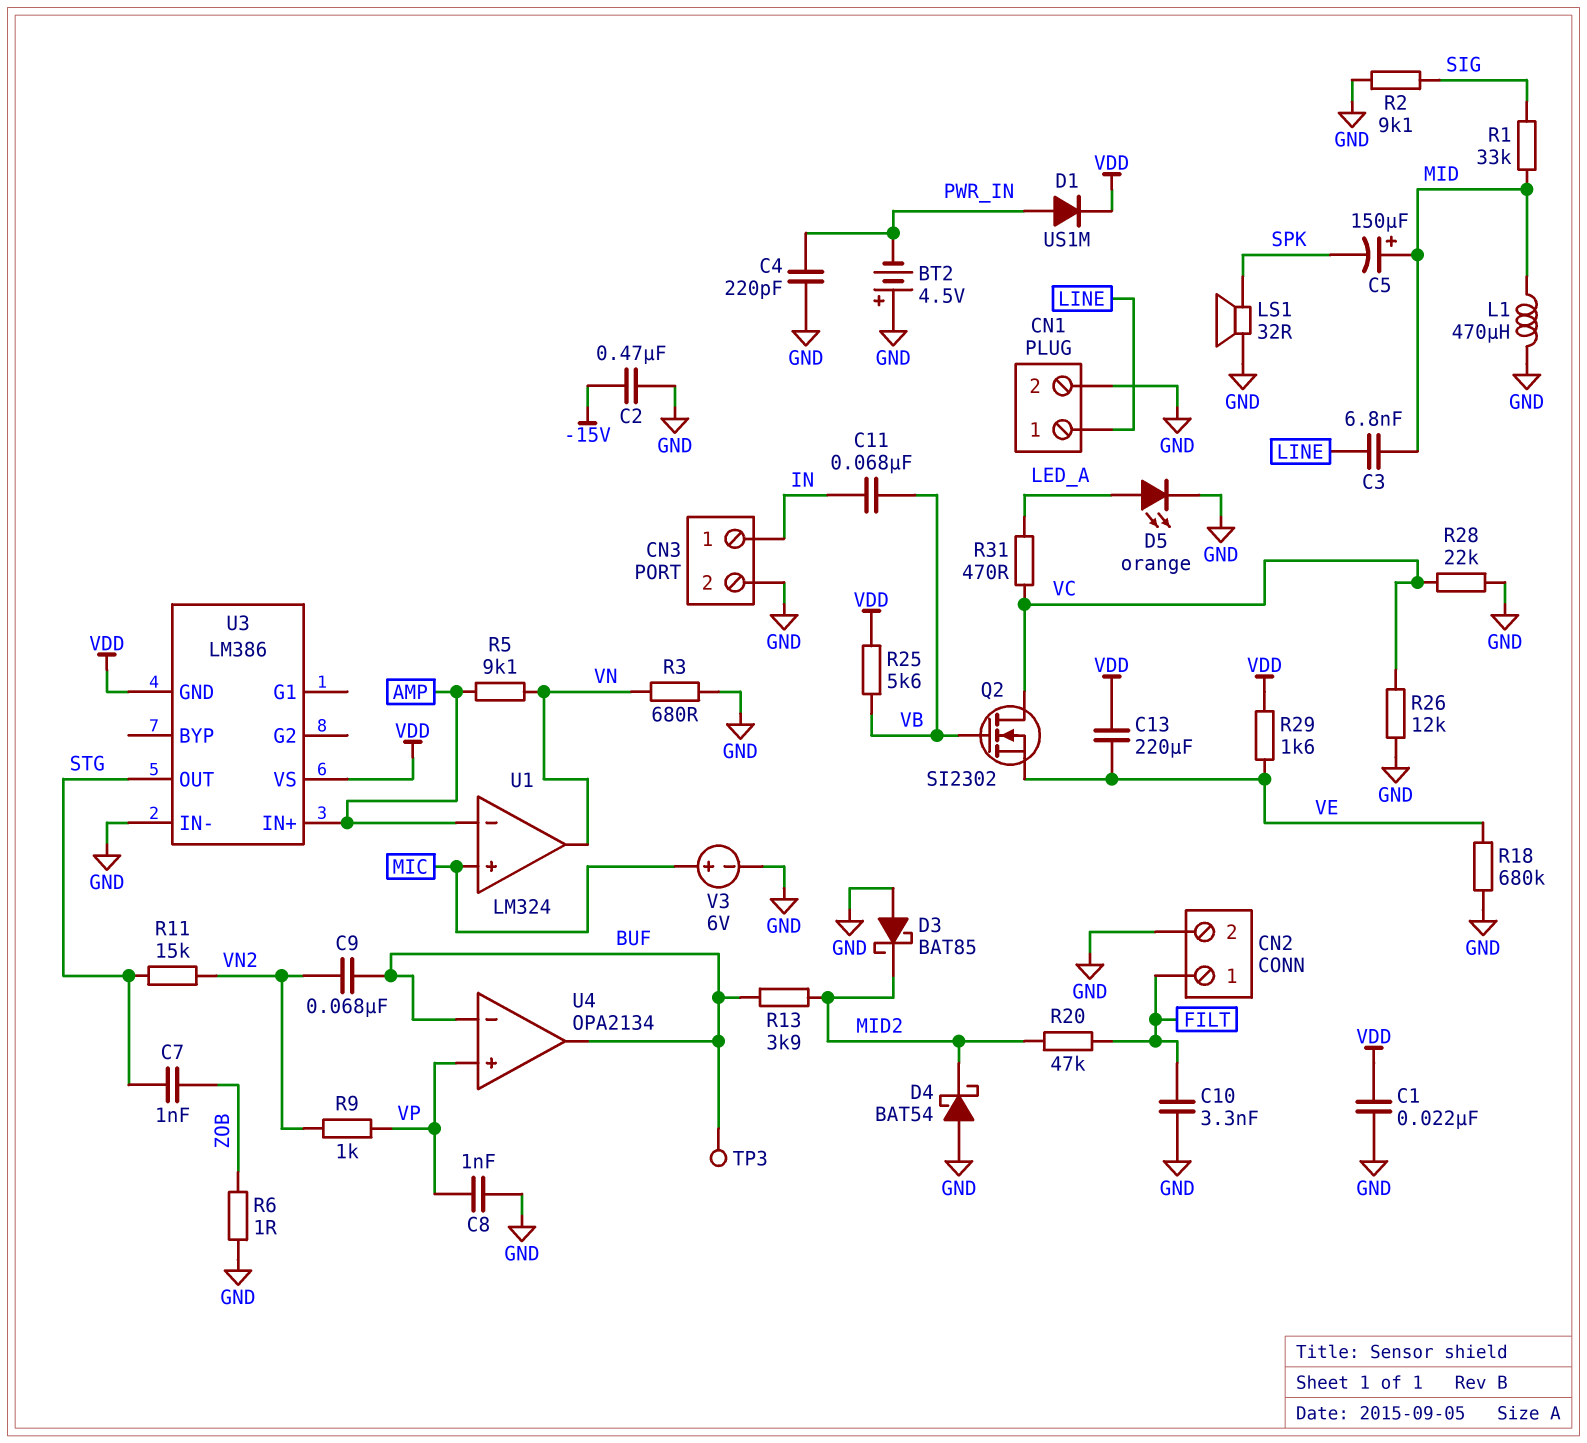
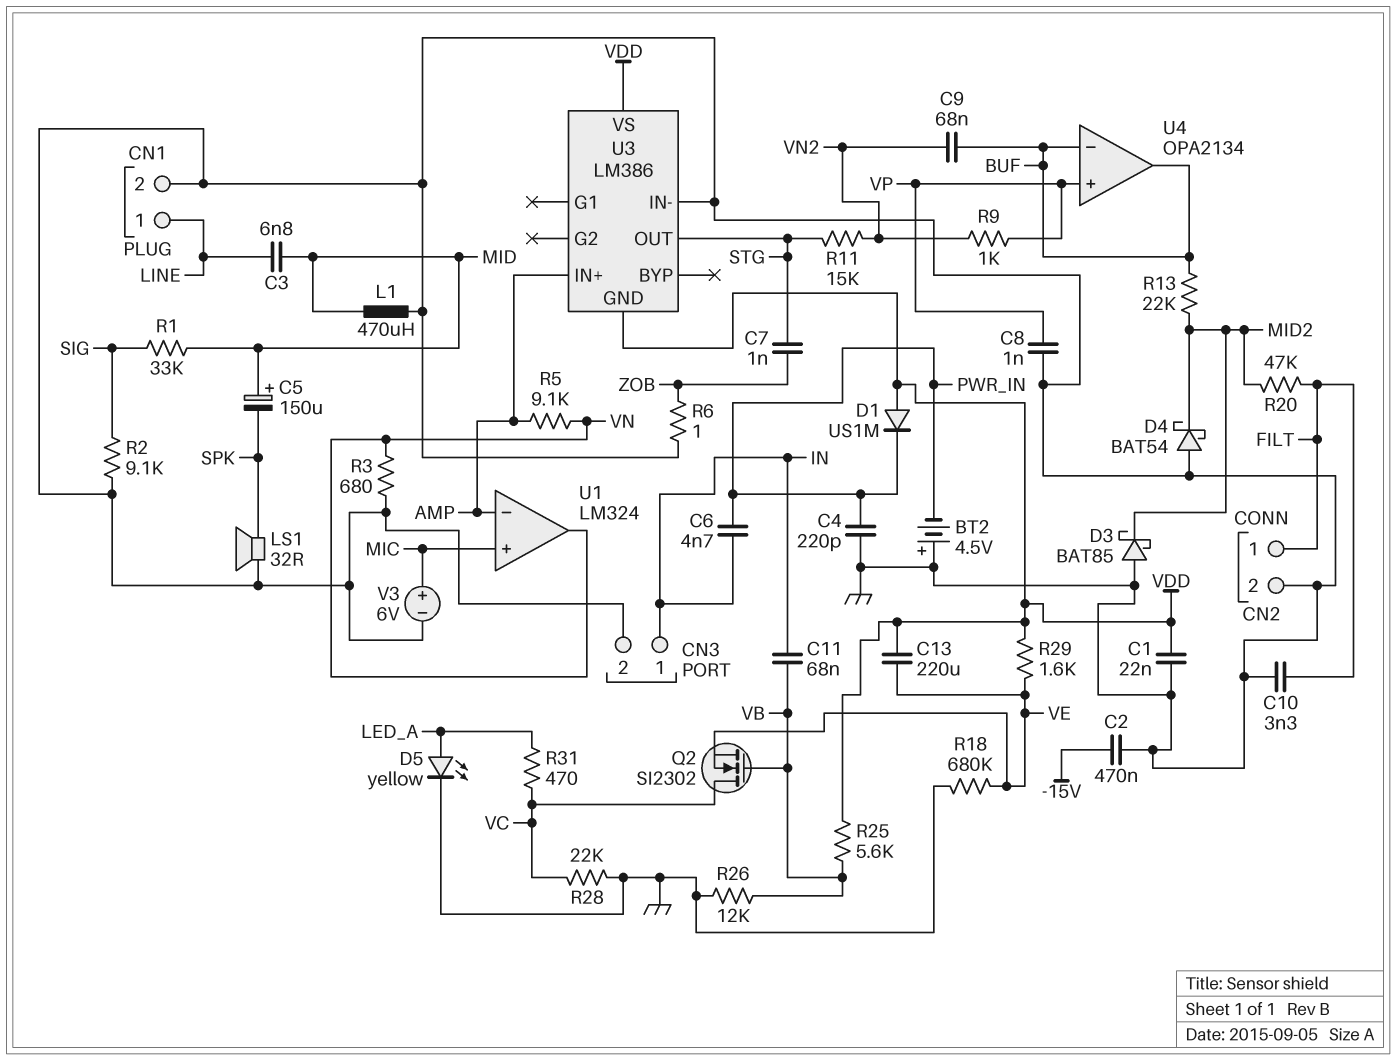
C6: none -> 4.7nF (IN, PWR_IN)
D1: diode US1M (A PWR_IN, K VDD) -> diode US1M (A VDD, K PWR_IN)
D5: LED orange (A LED_A, K GND) -> LED yellow (A LED_A, K GND)
R13: 3.9k (BUF, MID2) -> 22k (BUF, MID2)
R26: 12k (GND, VC) -> 12k (GND, VB)
TP3: test point (BUF) -> none

